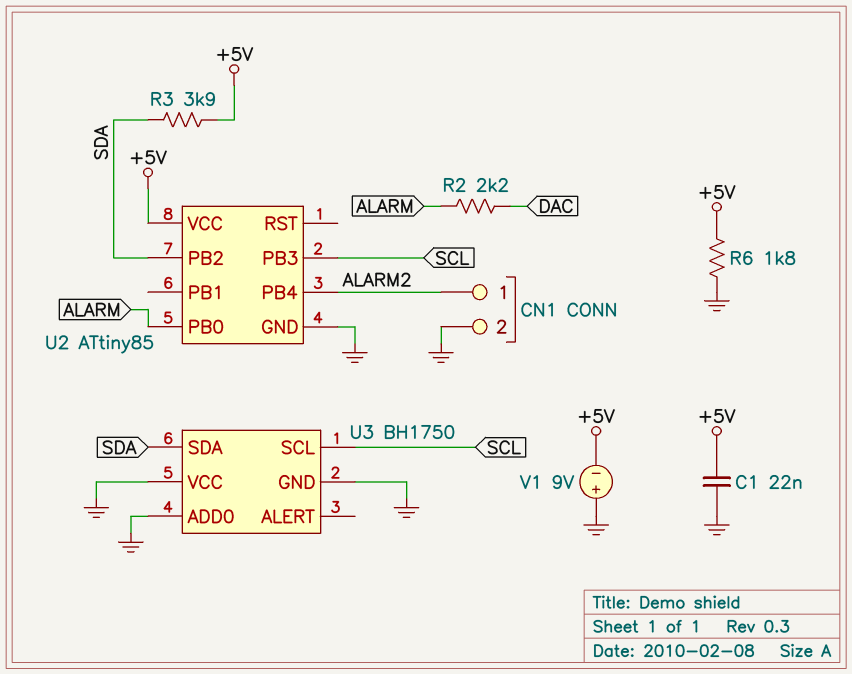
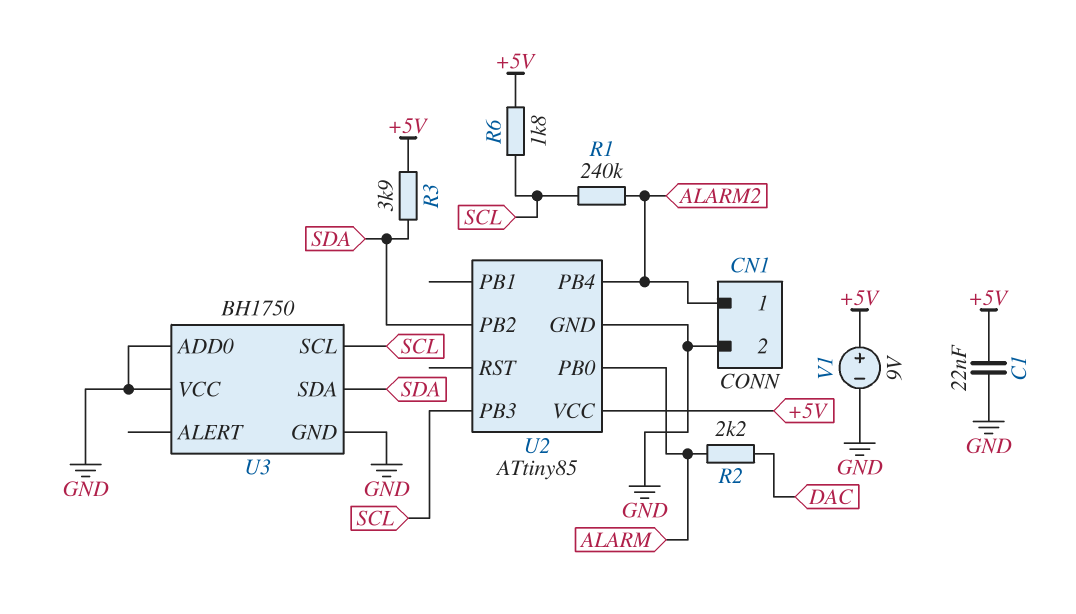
R1: none -> 240k (ALARM2, SCL)
R6: 1.8k (+5V, GND) -> 1.8k (+5V, SCL)
V1: 9V (plus GND, minus +5V) -> 9V (plus +5V, minus GND)

